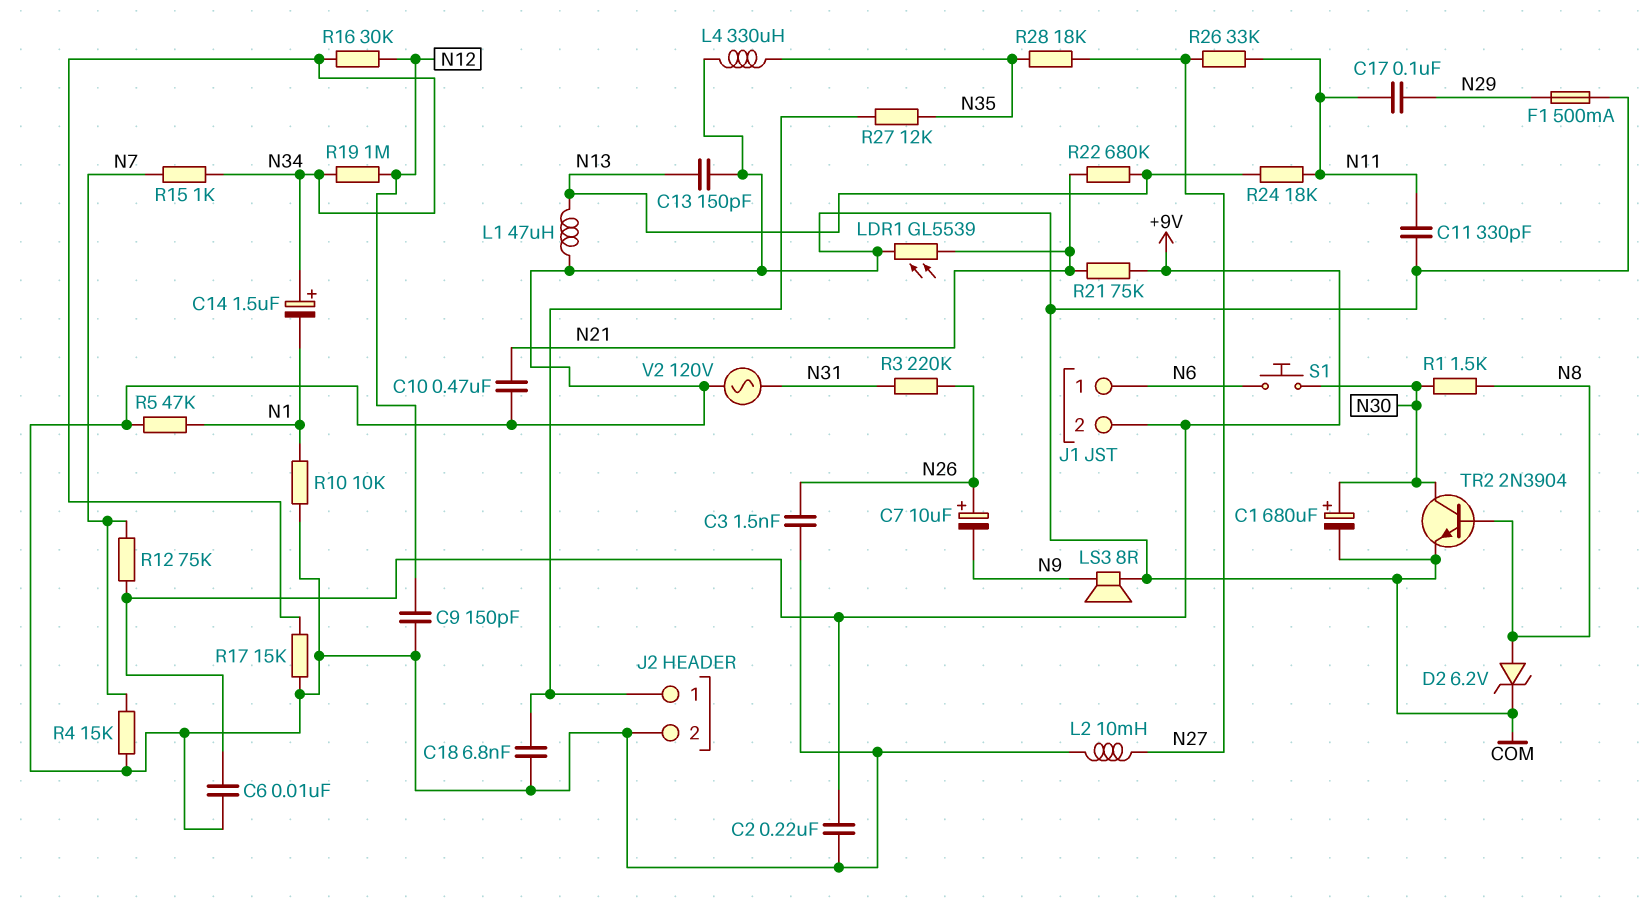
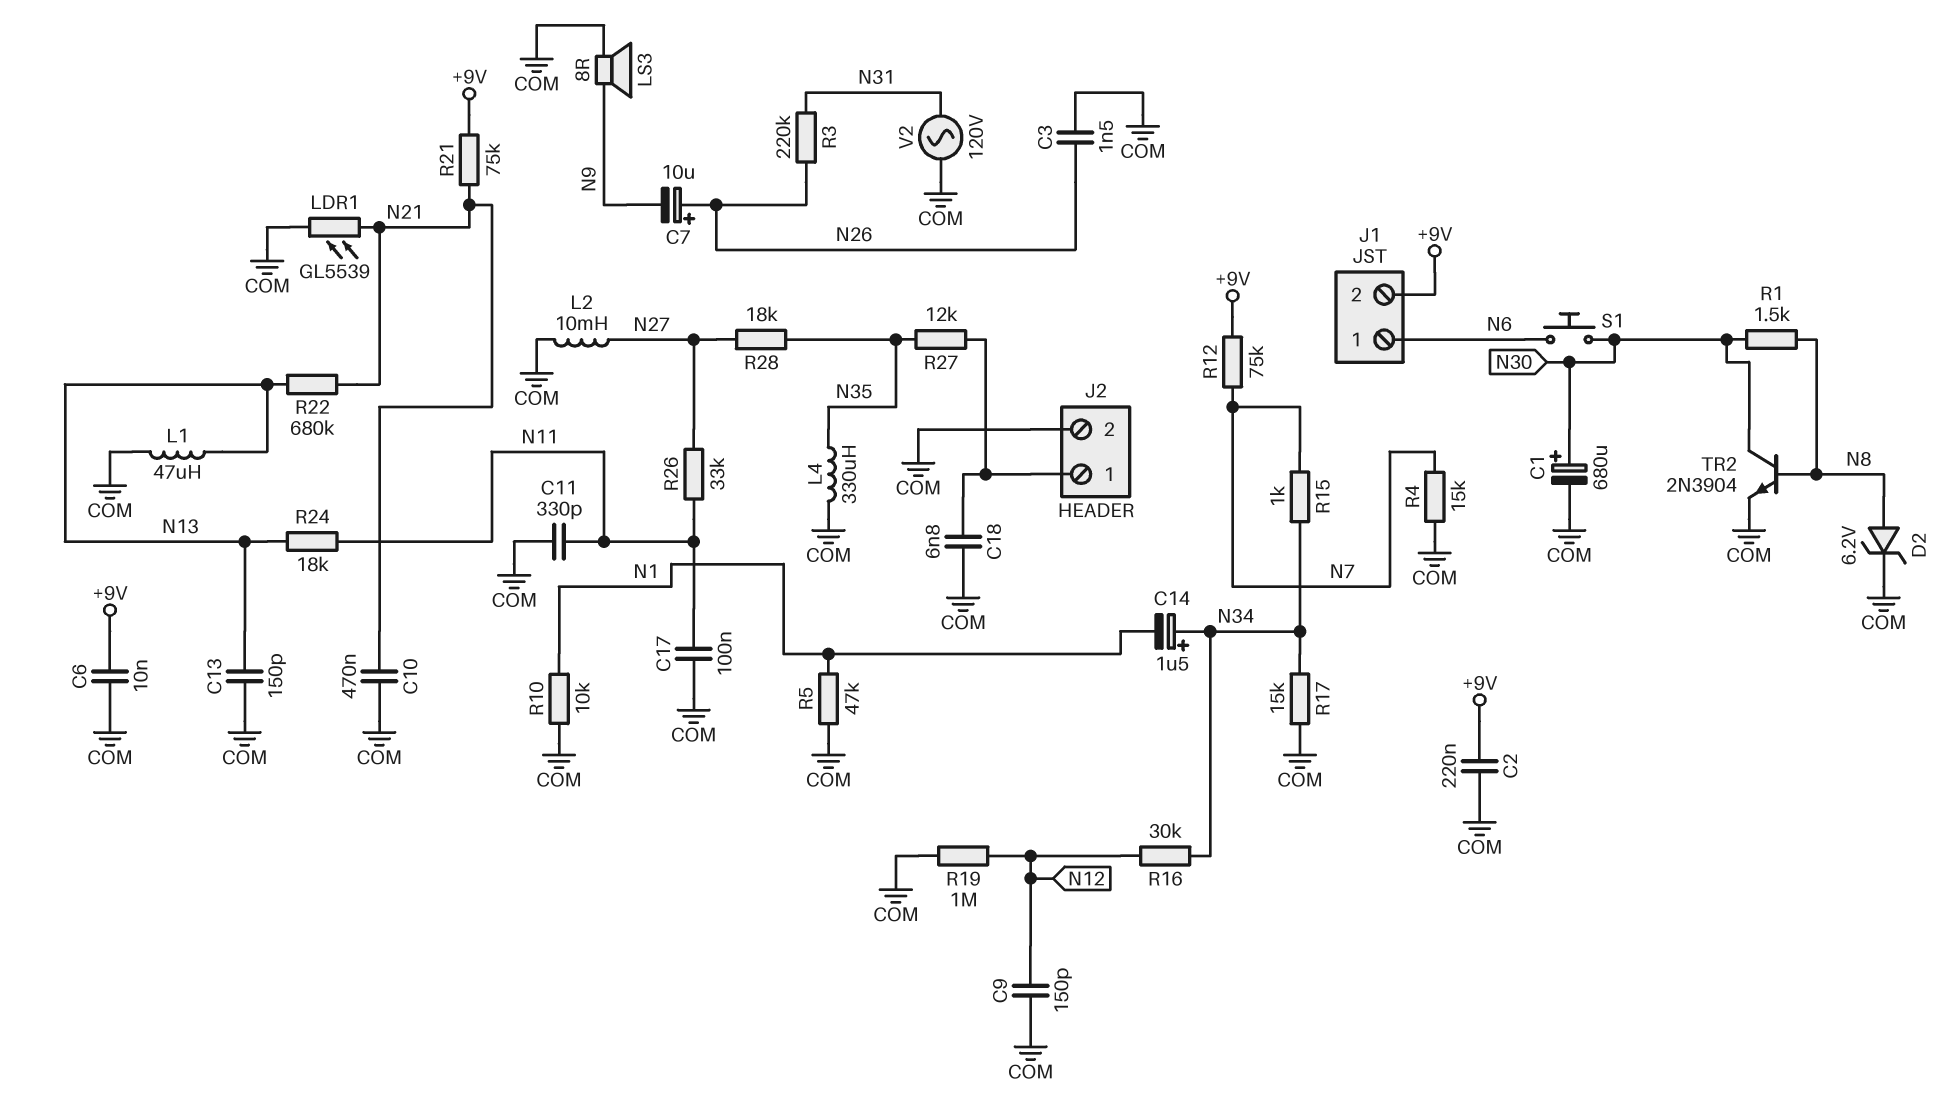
C17: 100nF (N11, N29) -> 100nF (COM, N11)
F1: 500mA (COM, N29) -> none
R19: 1M (N12, N34) -> 1M (COM, N12)

